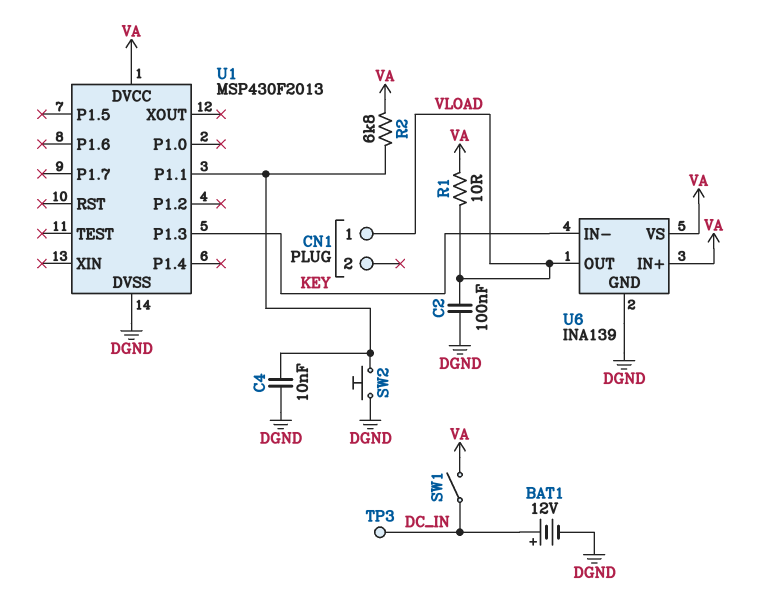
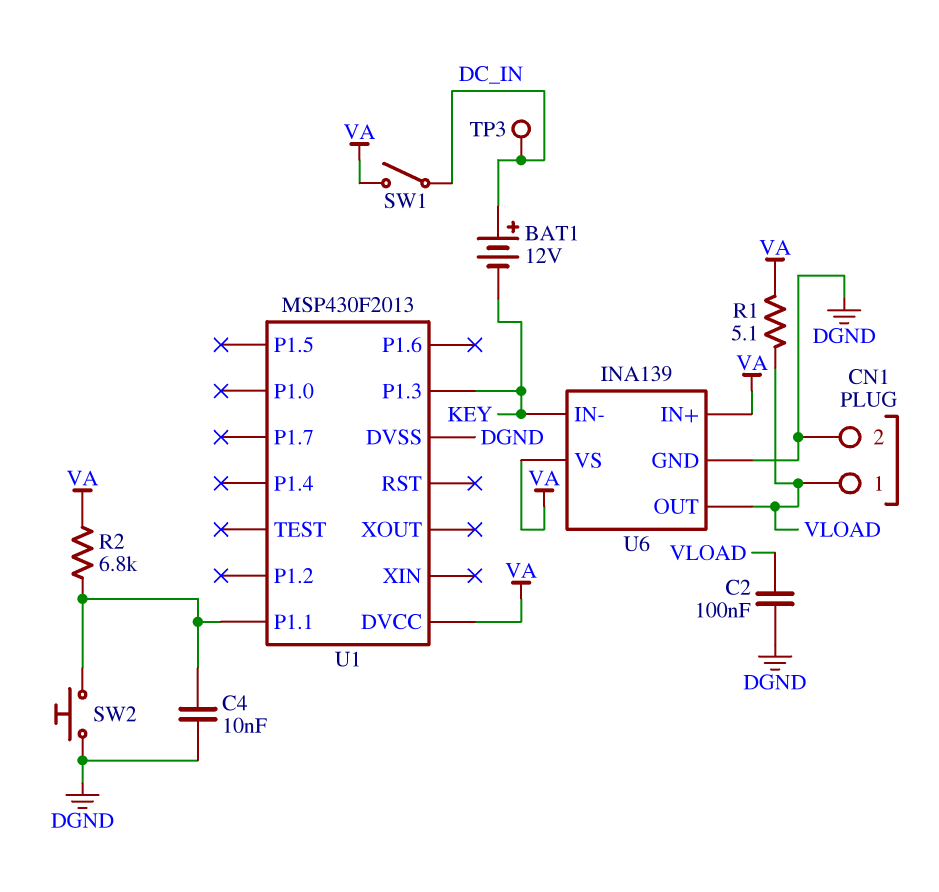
BAT1: 12V (plus DC_IN, minus DGND) -> 12V (plus DC_IN, minus KEY)
CN1 pin 2: none -> DGND
R1: 10 (VA, VLOAD) -> 5.1 (VA, VLOAD)

